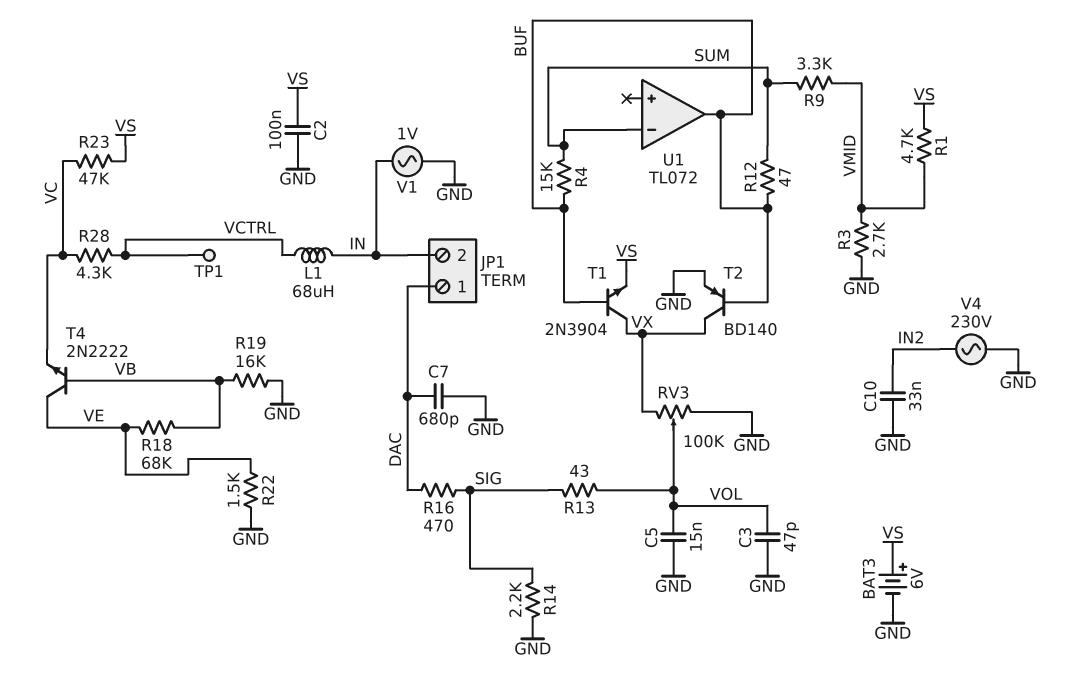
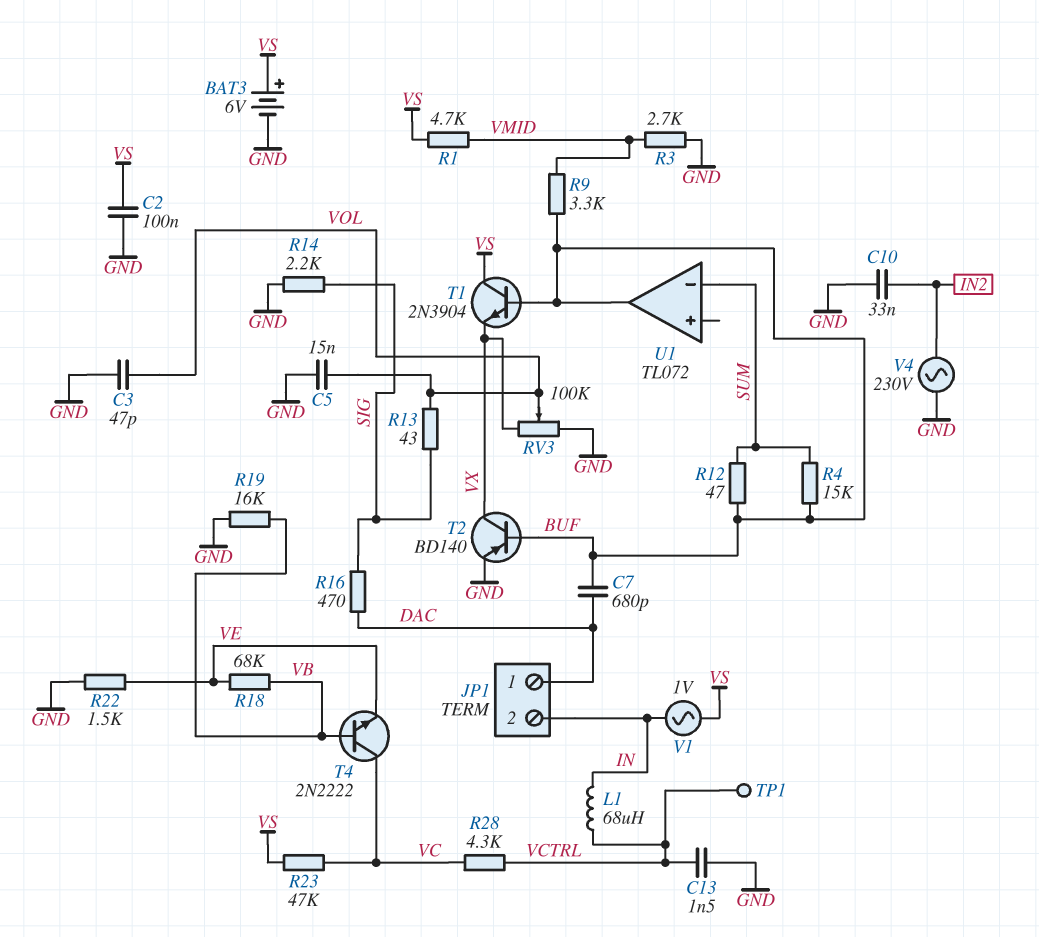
C7: 680pF (DAC, GND) -> 680pF (BUF, DAC)
C13: none -> 1.5nF (GND, VCTRL)
R9: 3.3k (SUM, VMID) -> 3.3k (BUF, VMID)
T1: NPN 2N3904 (B BUF, C VX, E VS) -> NPN 2N3904 (B BUF, C VS, E VX)
T4: NPN 2N2222 (B VB, C VE, E VC) -> NPN 2N2222 (B VB, C VC, E VE)
V1: AC 1V (GND, IN) -> AC 1V (IN, VS)

